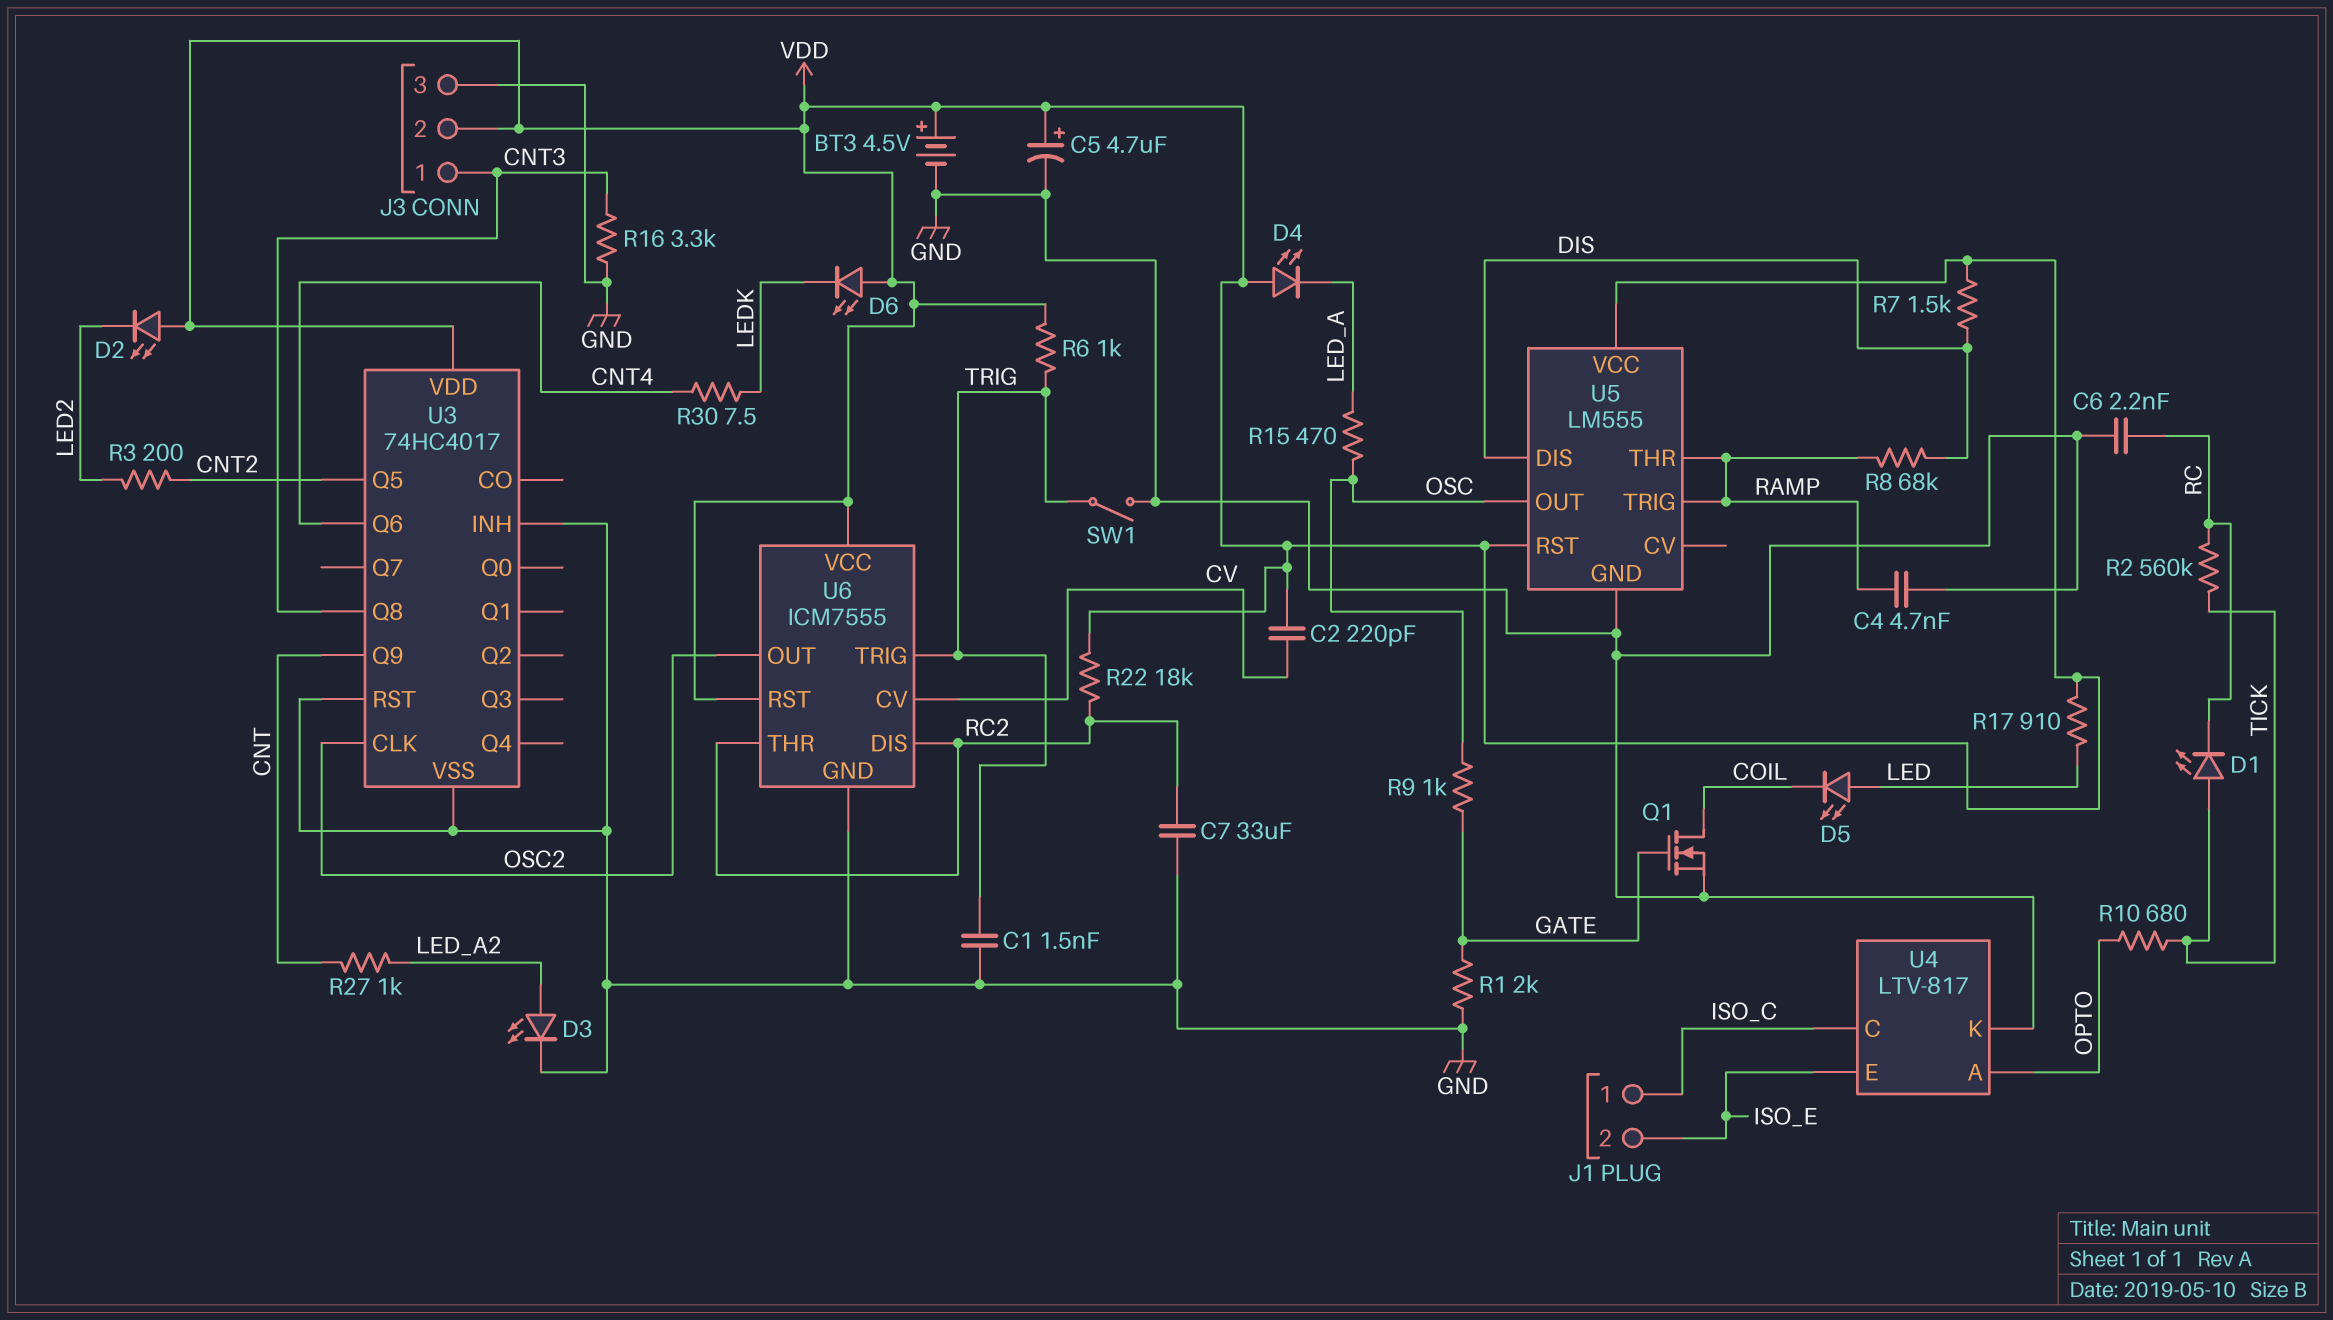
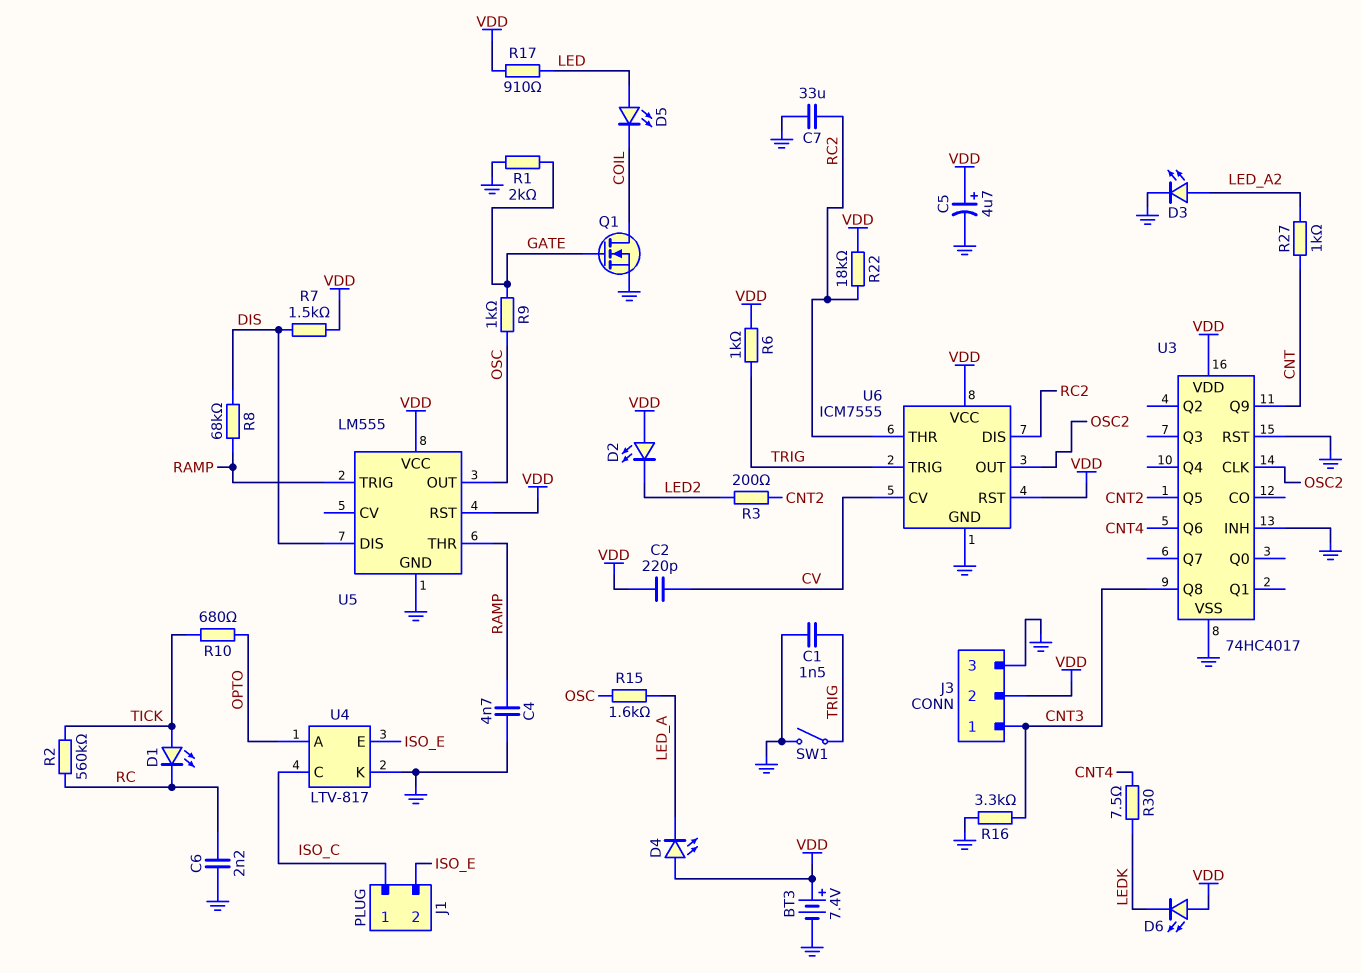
BT3: 4.5V (plus VDD, minus GND) -> 7.4V (plus VDD, minus GND)
R15: 470 (LED_A, OSC) -> 1.6k (LED_A, OSC)

